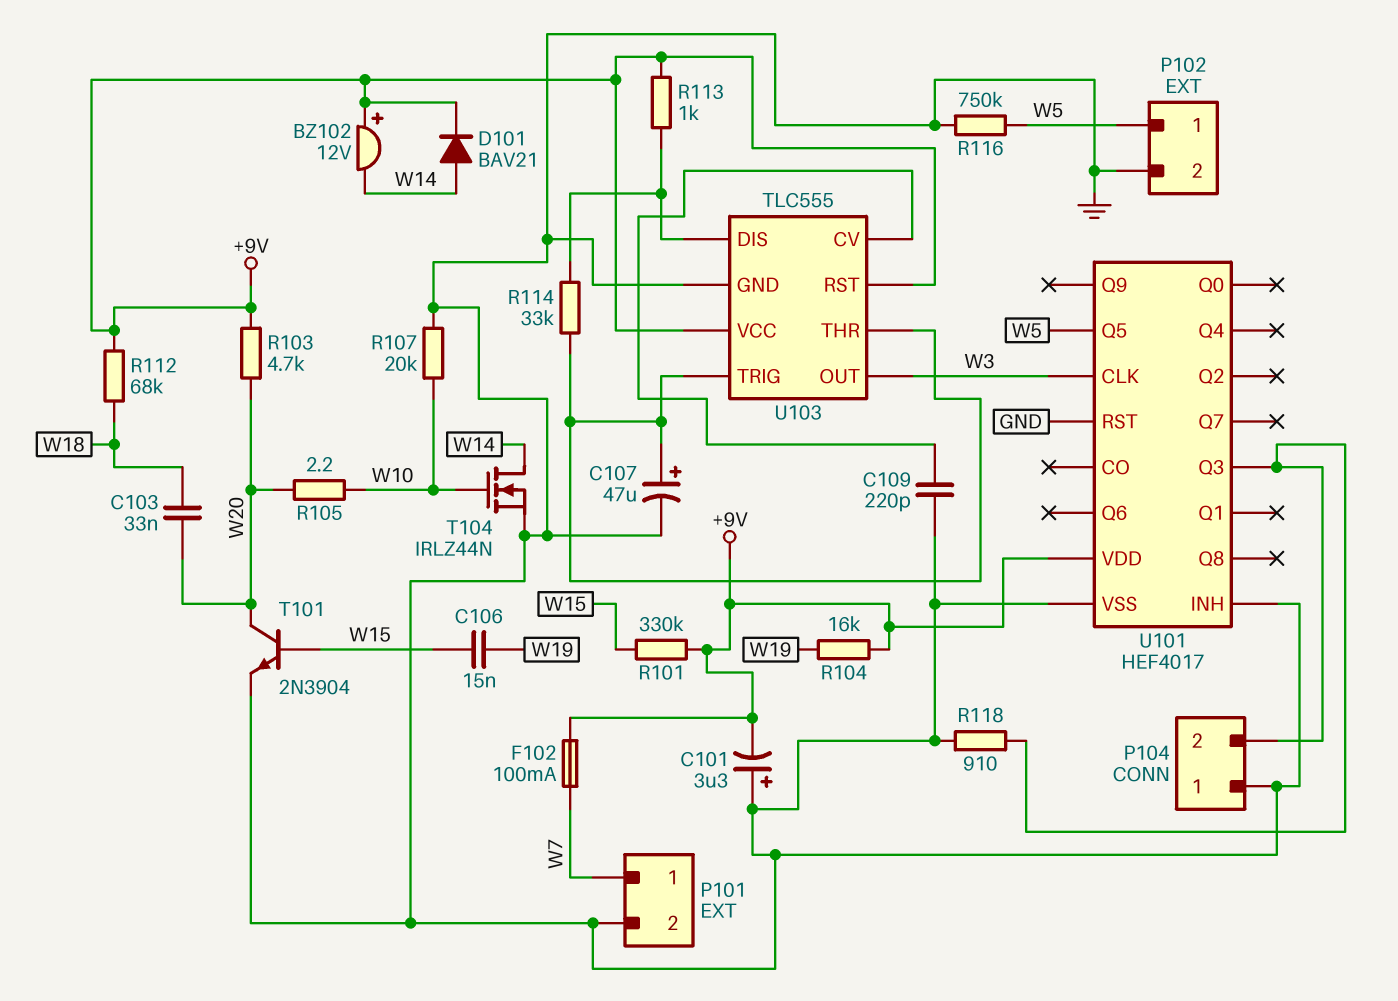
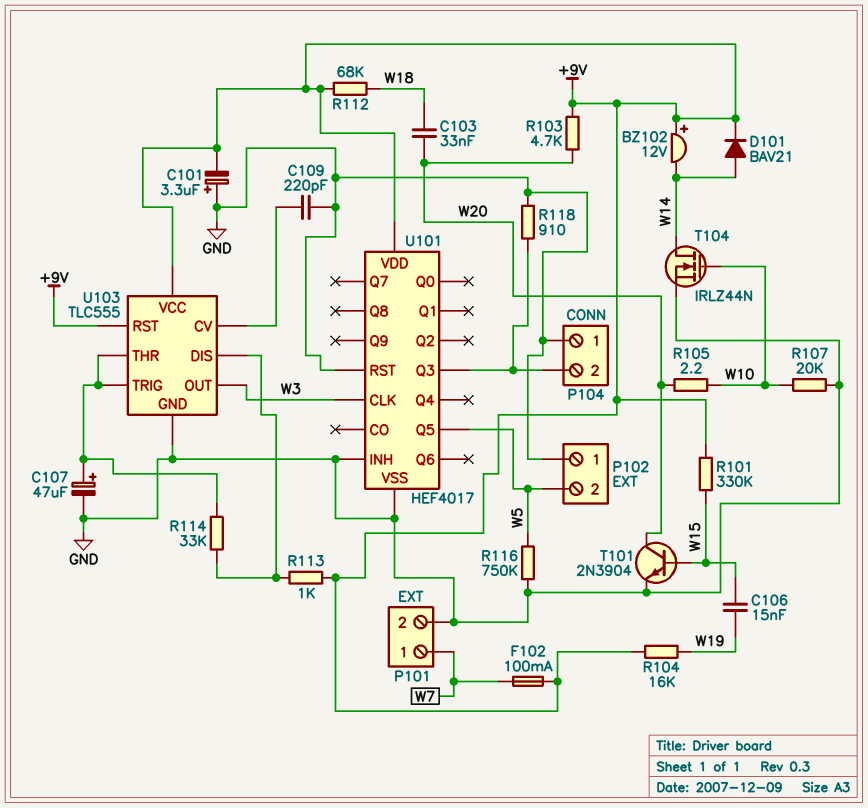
P102 pin 1: W5 -> GND
P102 pin 2: GND -> W5

